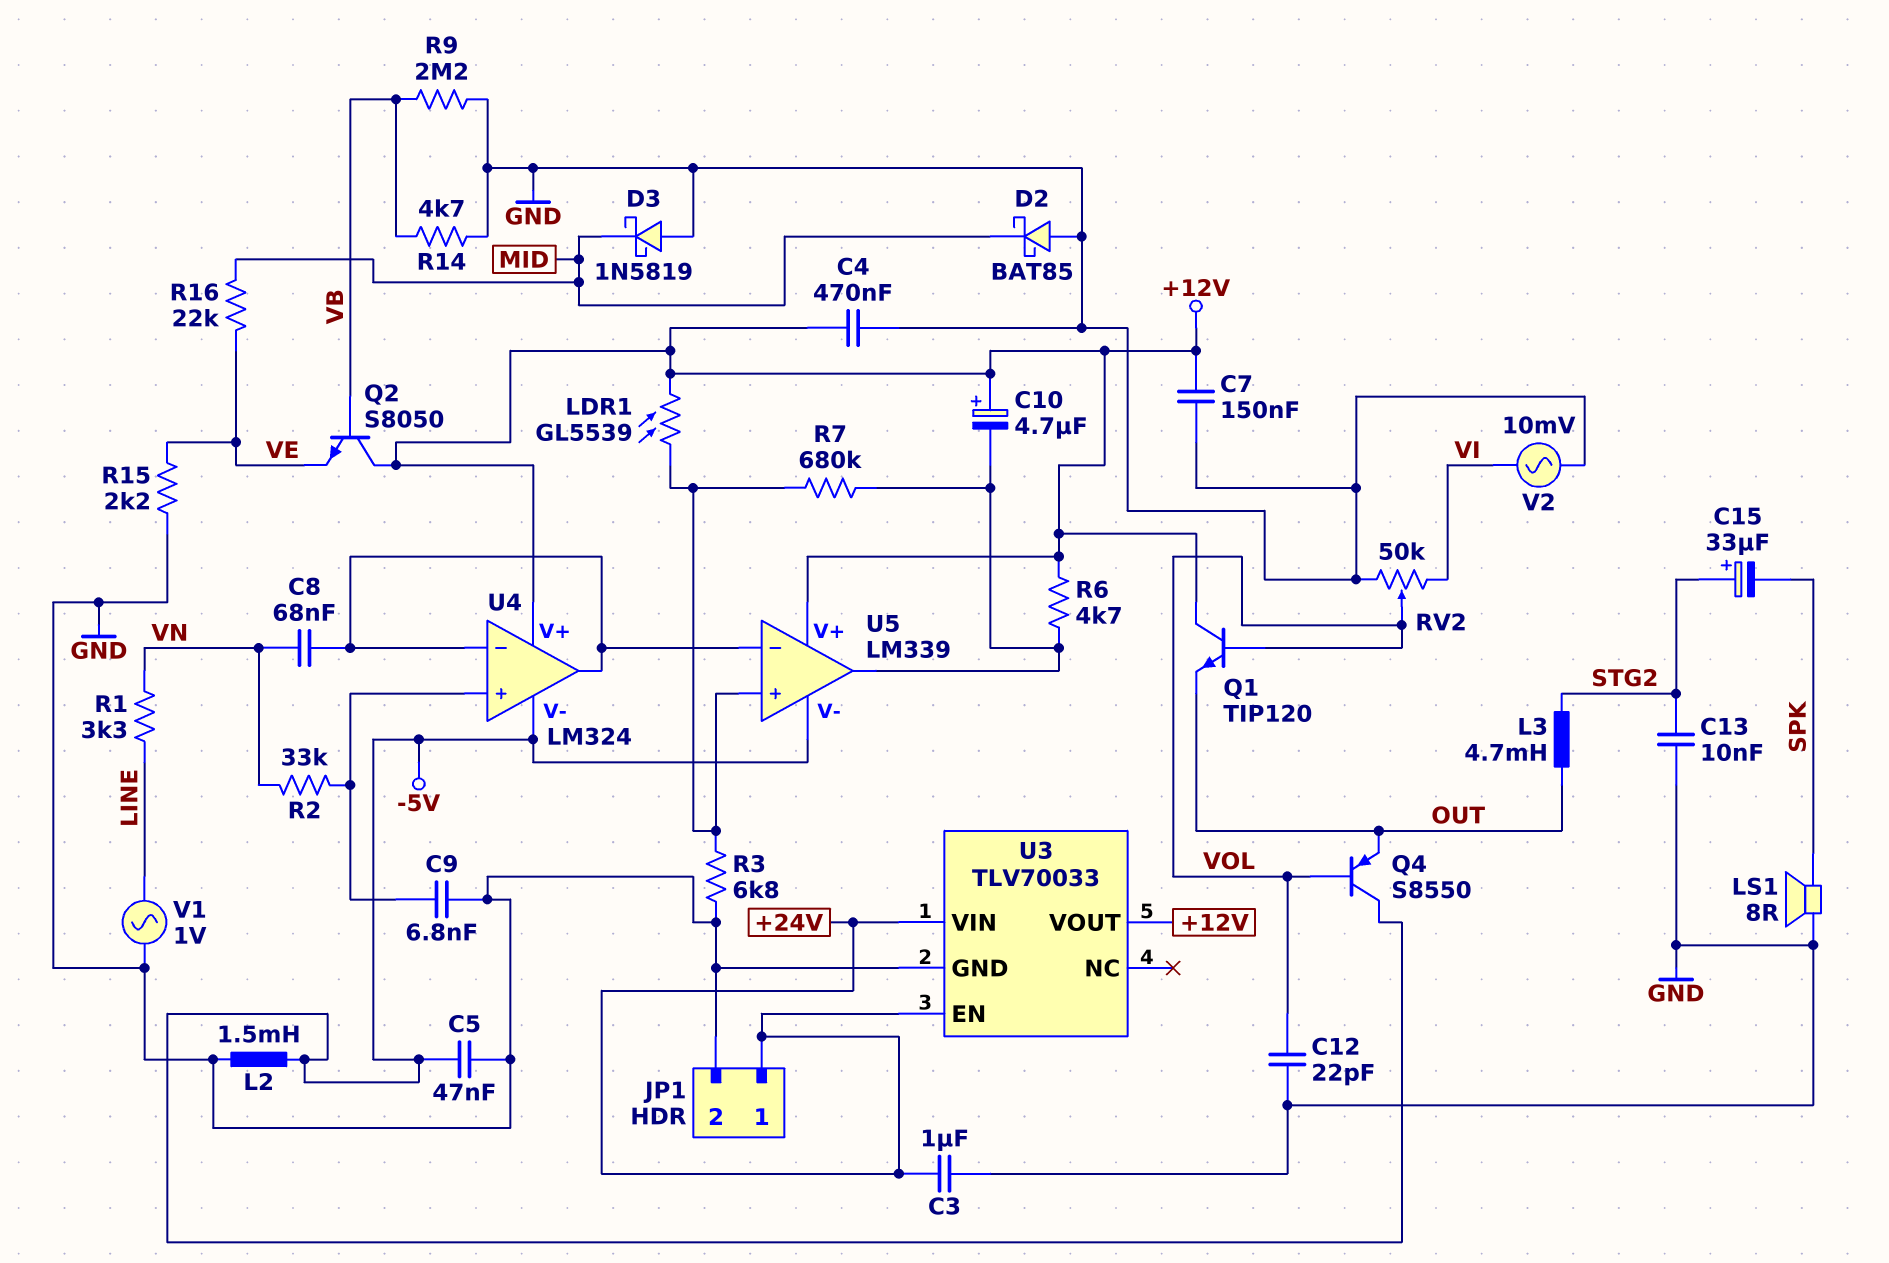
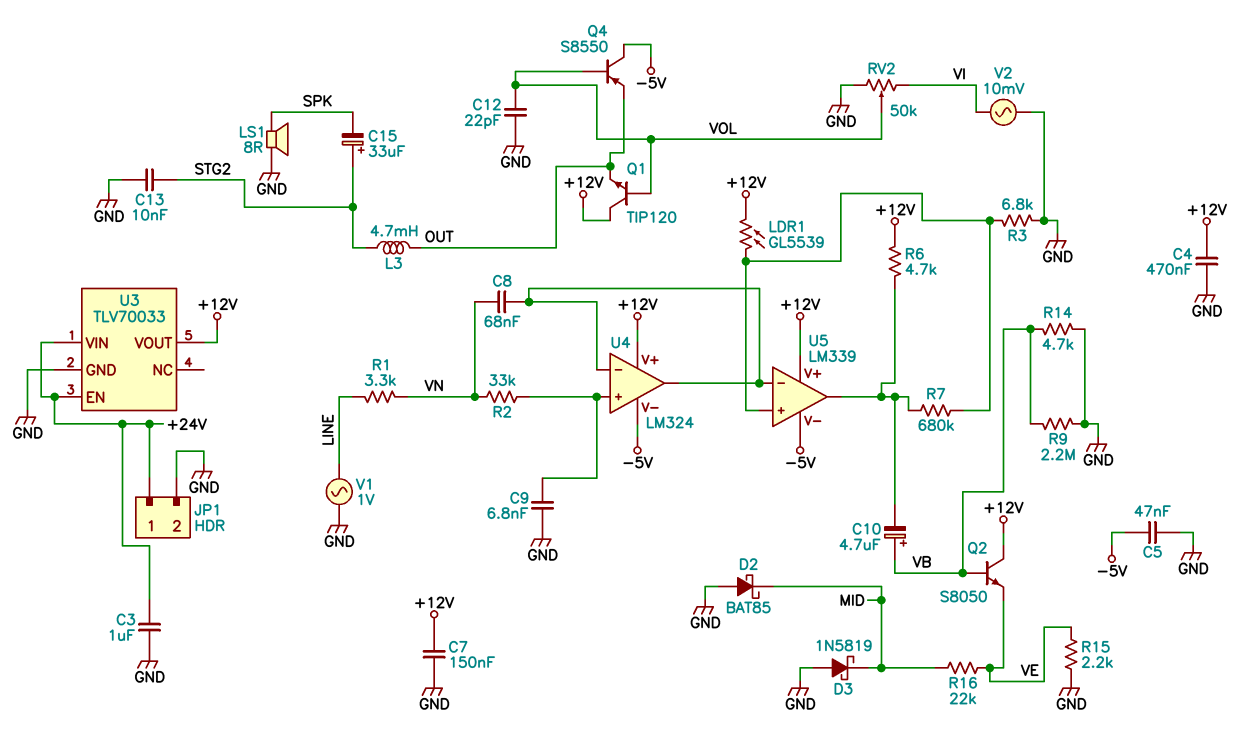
C10: 4.7uF (plus +12V, minus U5/out) -> 4.7uF (plus VB, minus U5/out)
L2: 1.5mH (-5V, GND) -> none

